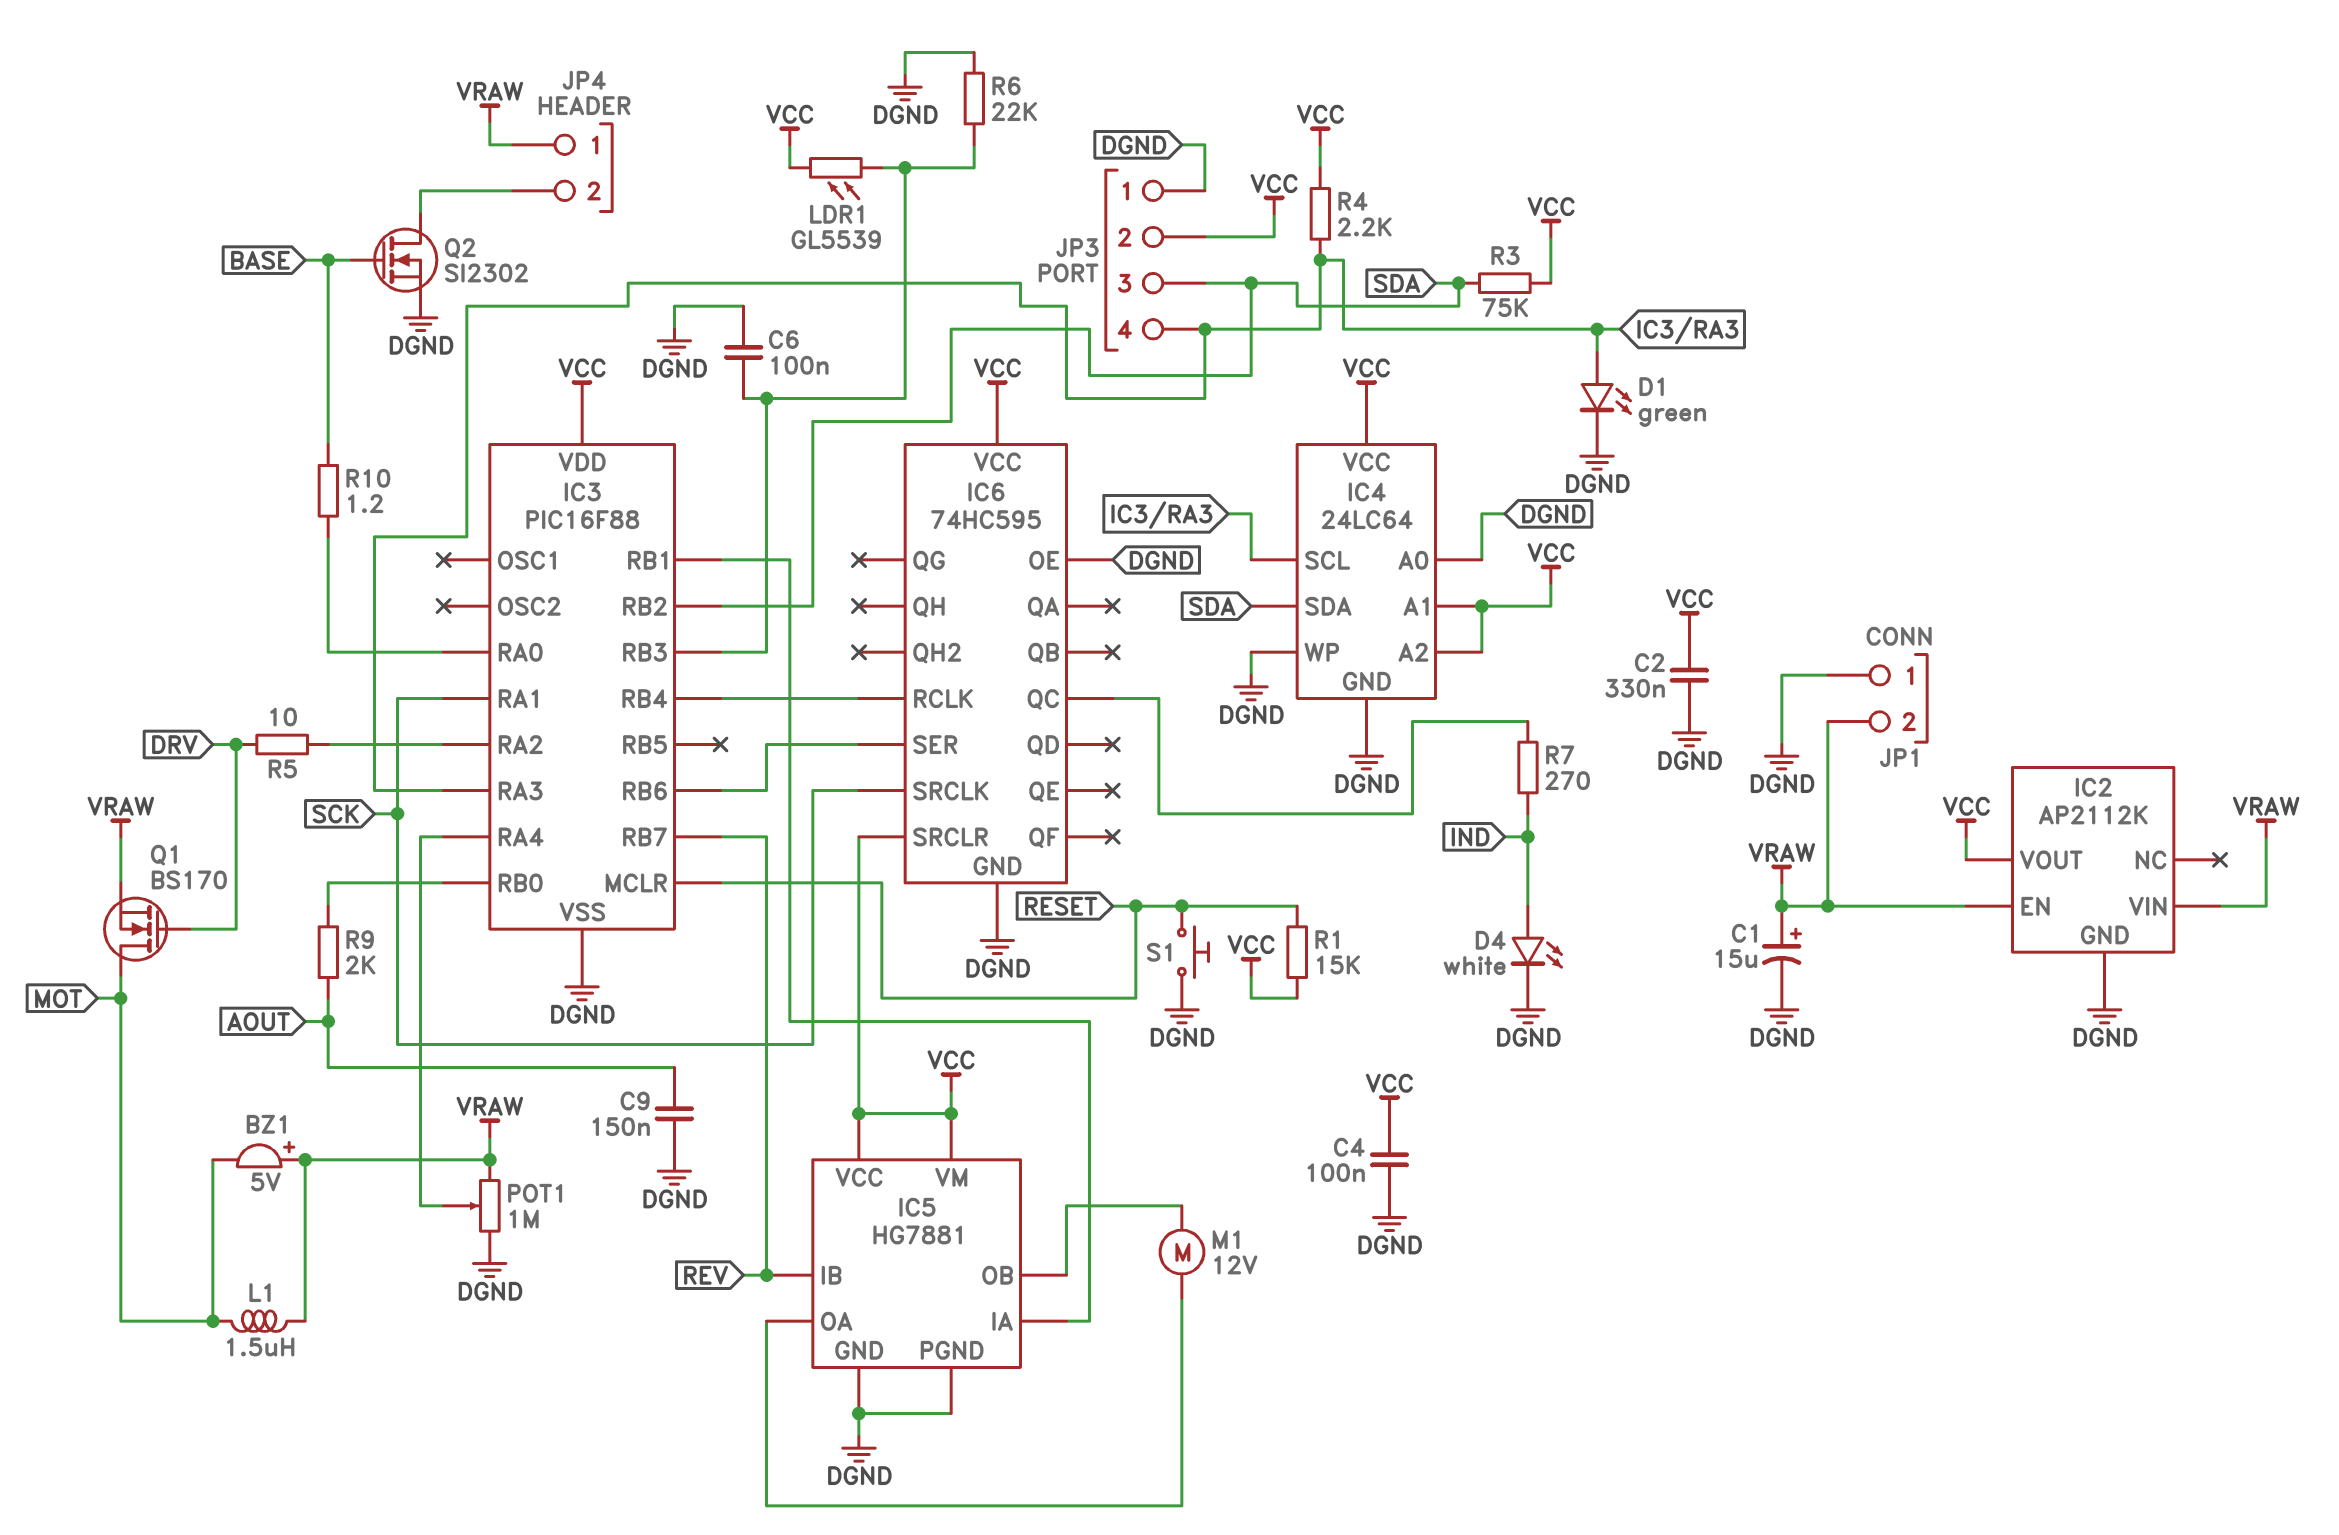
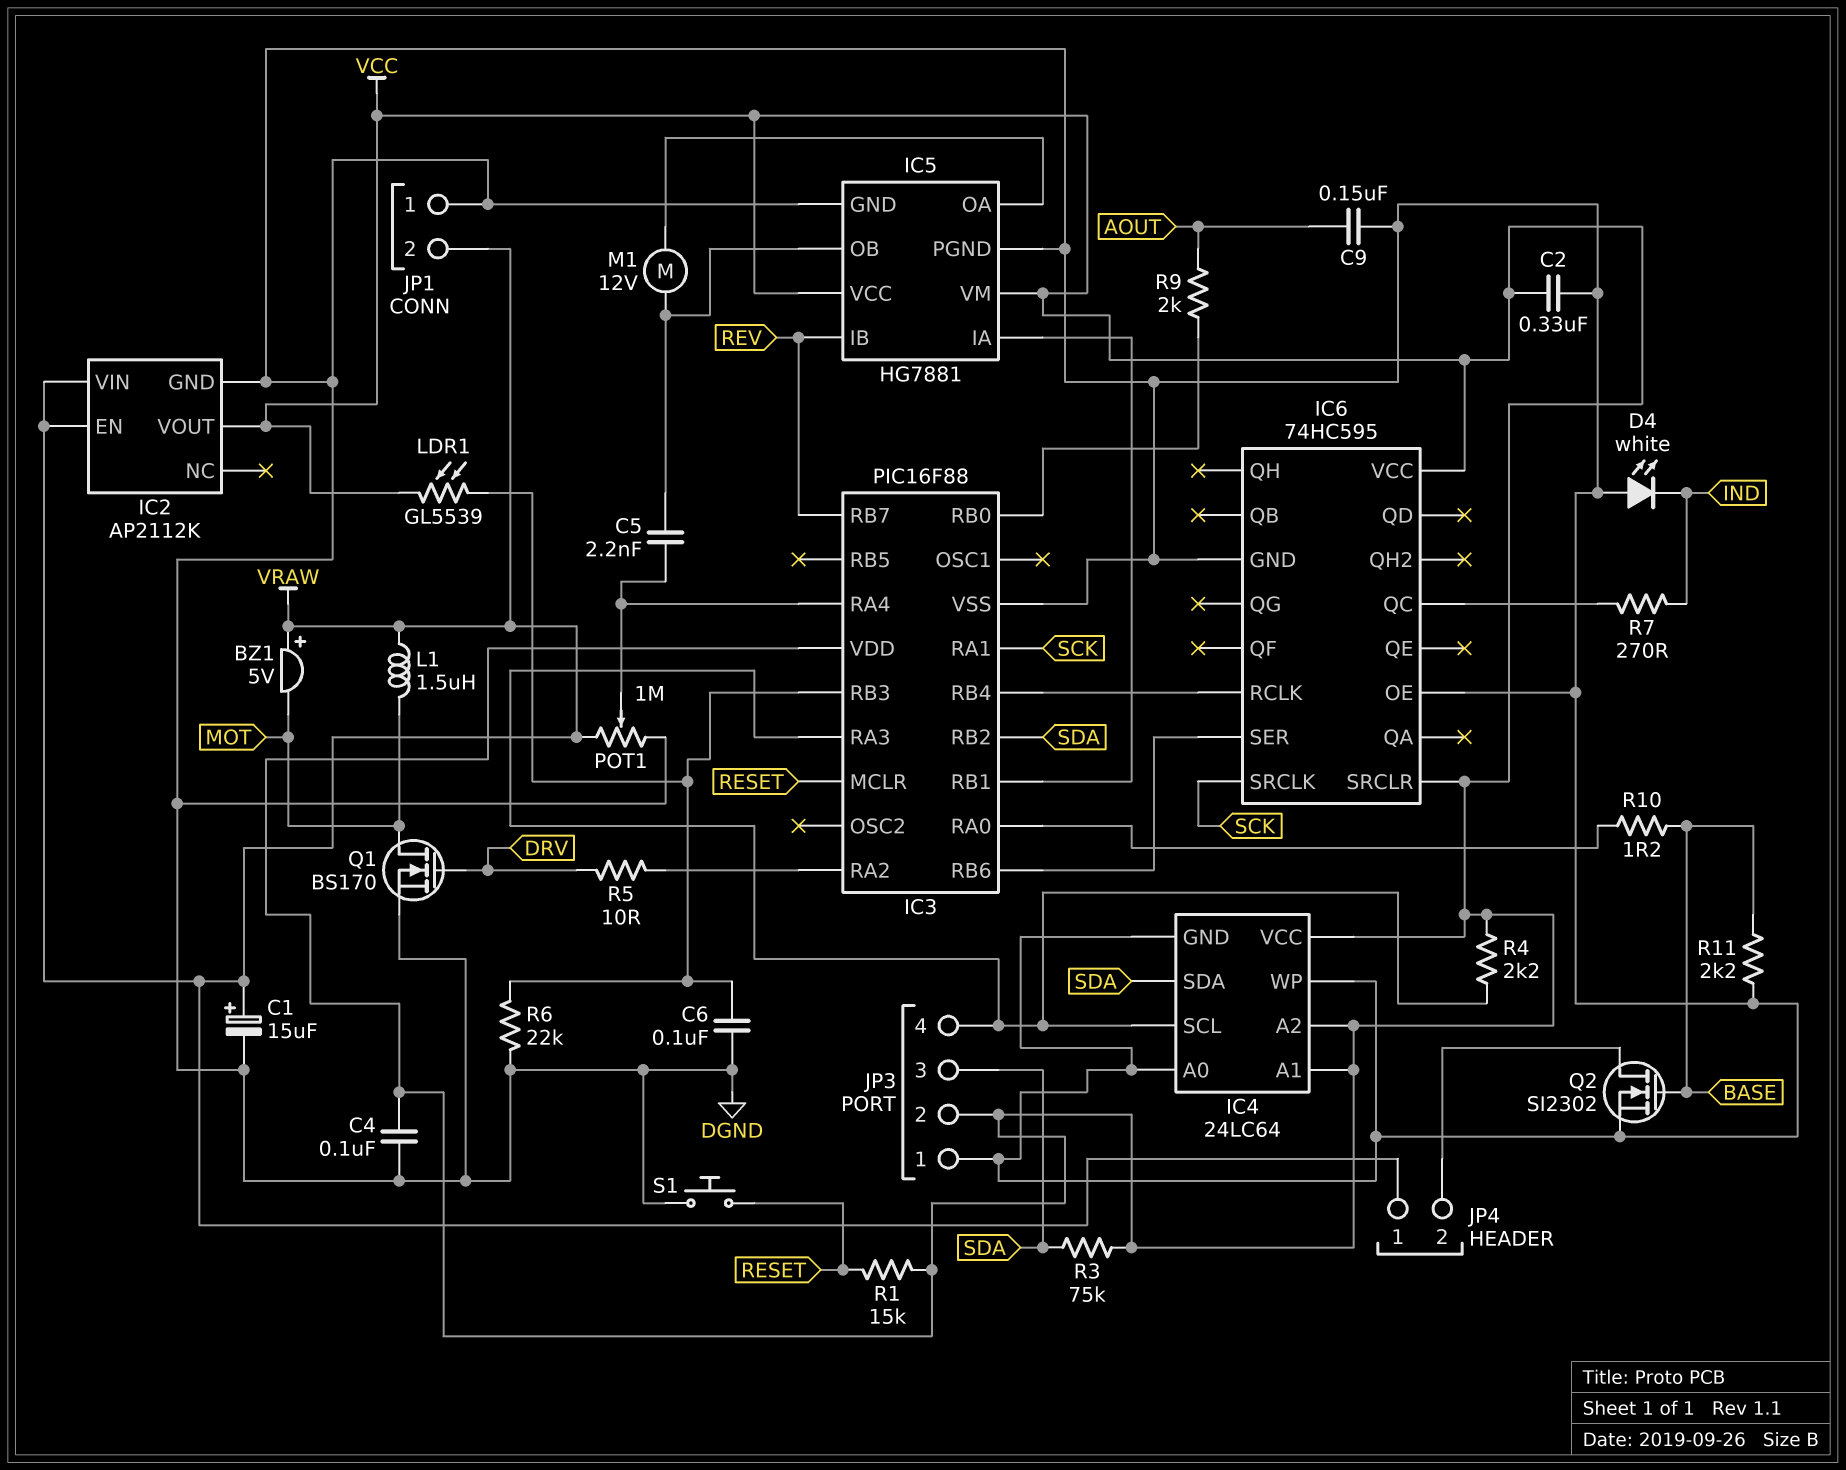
C5: none -> 2.2nF (IC3/RA4, IC5/OB)
D1: LED green (A IC3/RA3, K DGND) -> none
D4: LED white (A IND, K DGND) -> LED white (A DGND, K IND)
Q1: NMOS BS170 (G DRV, D MOT, S VRAW) -> NMOS BS170 (G DRV, D MOT, S DGND)
R11: none -> 2.2k (BASE, DGND)

